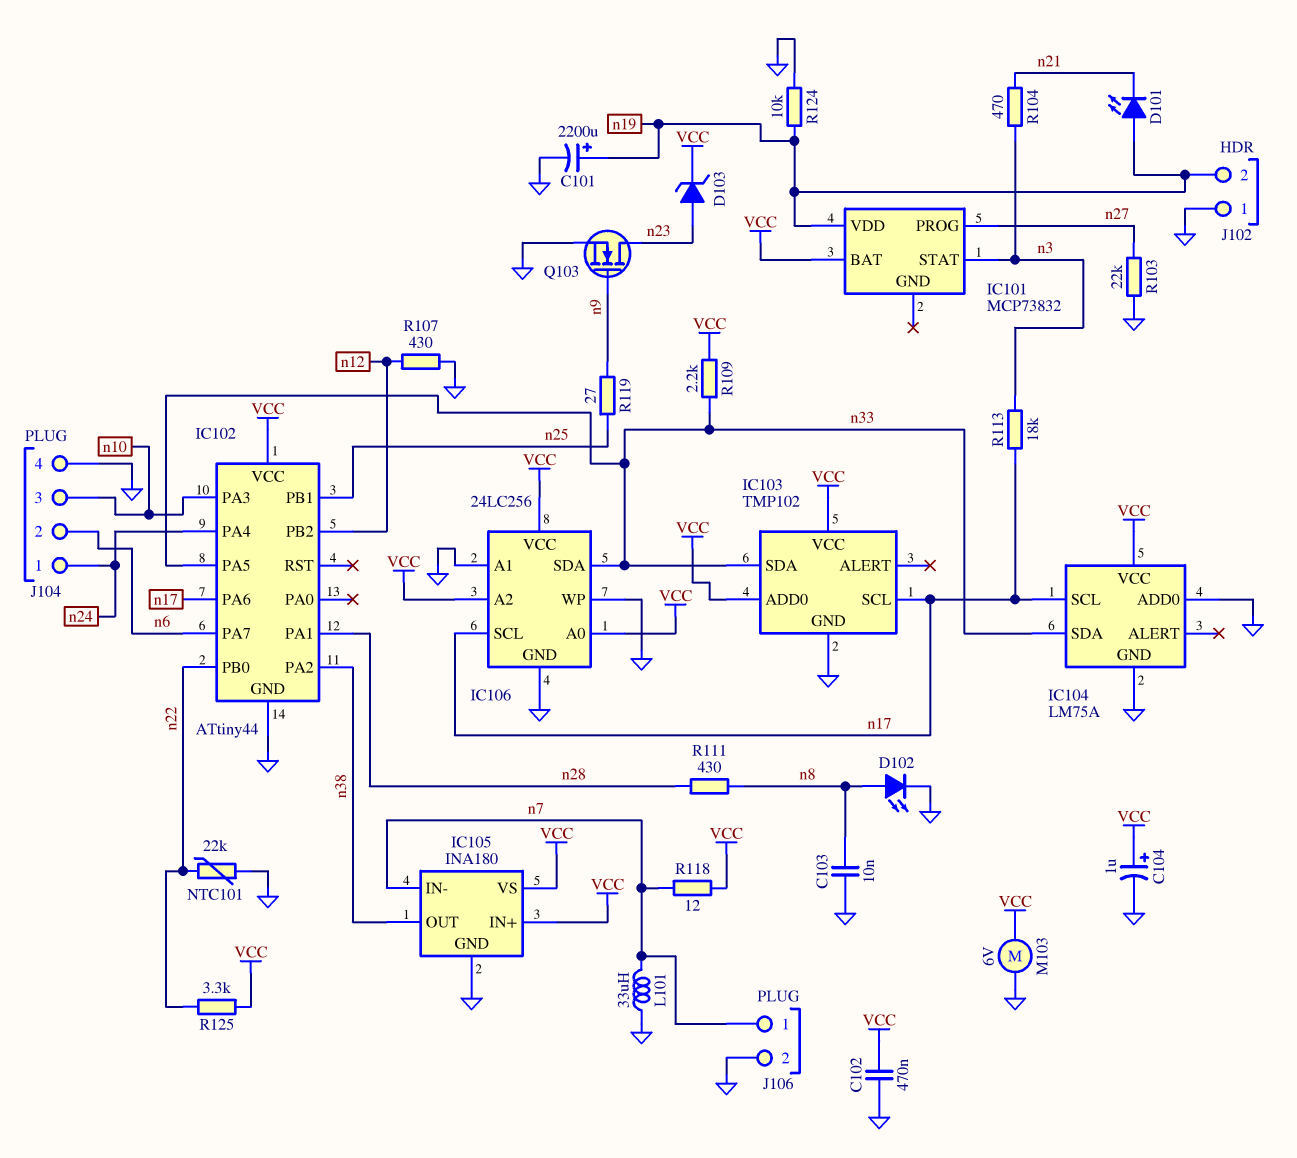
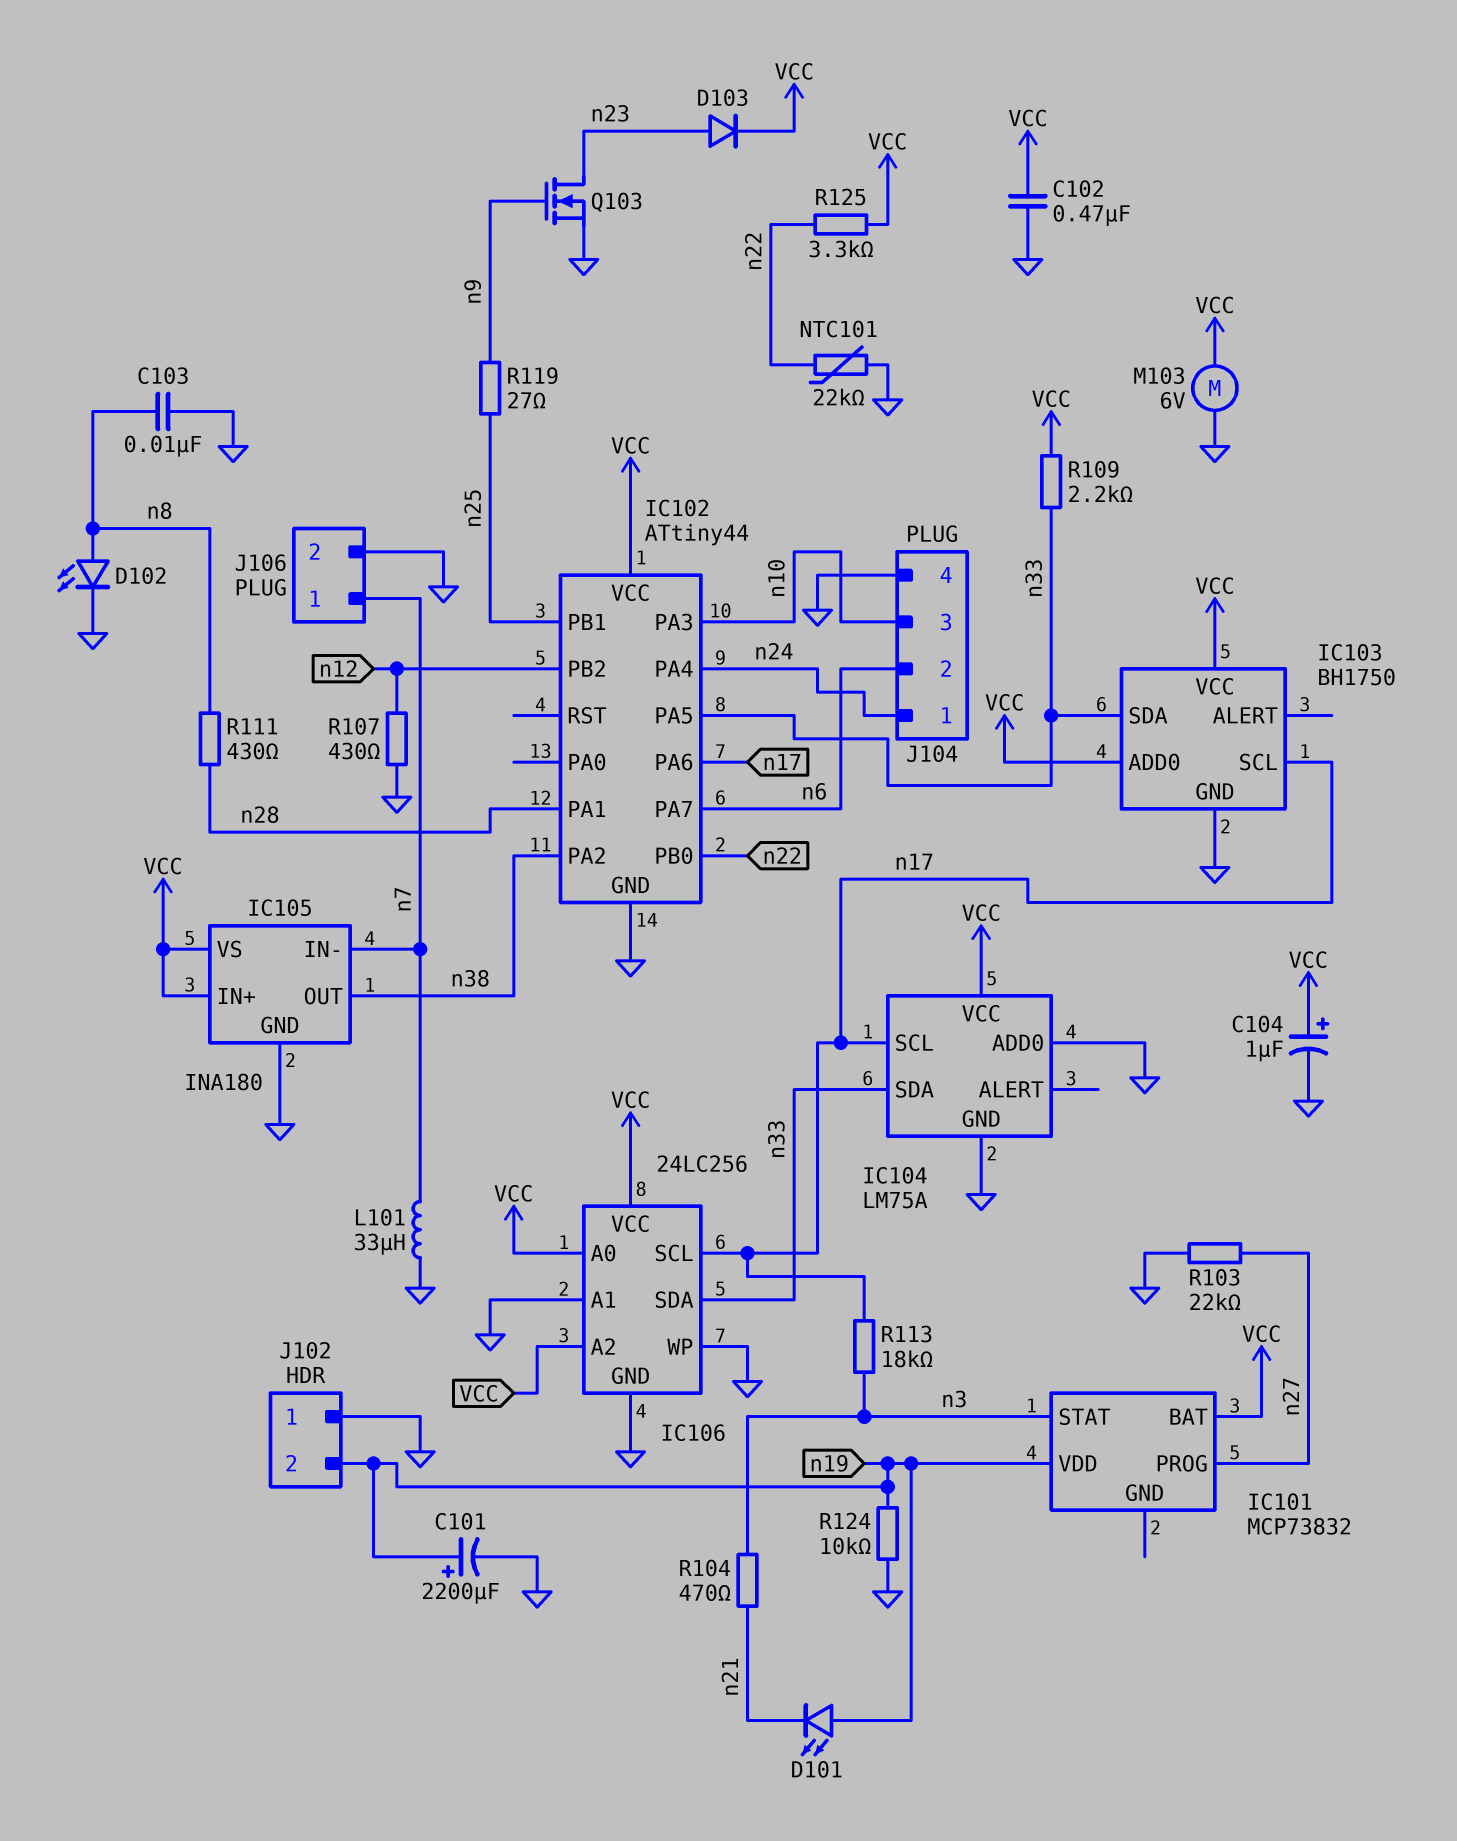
D103: zener (A n23, K VCC) -> diode (A n23, K VCC)
IC103: TMP102 -> BH1750
R118: 12 (VCC, n7) -> none

